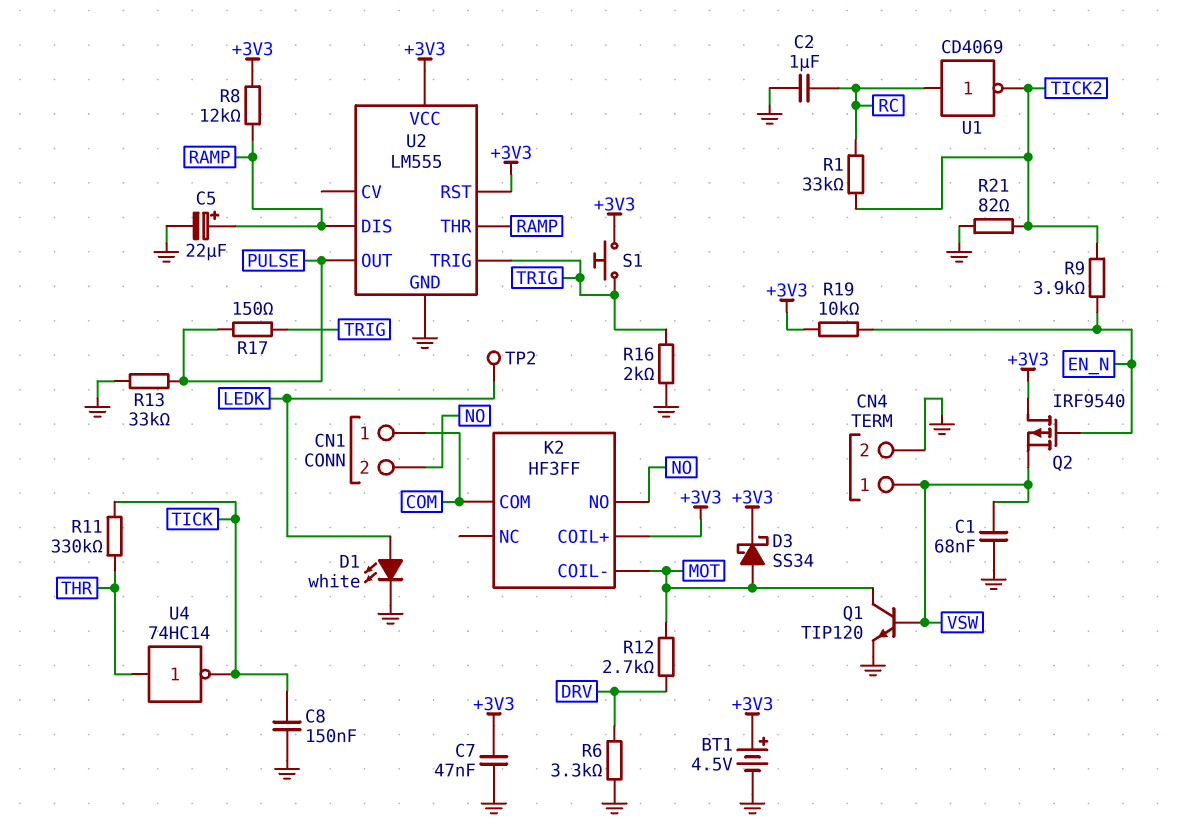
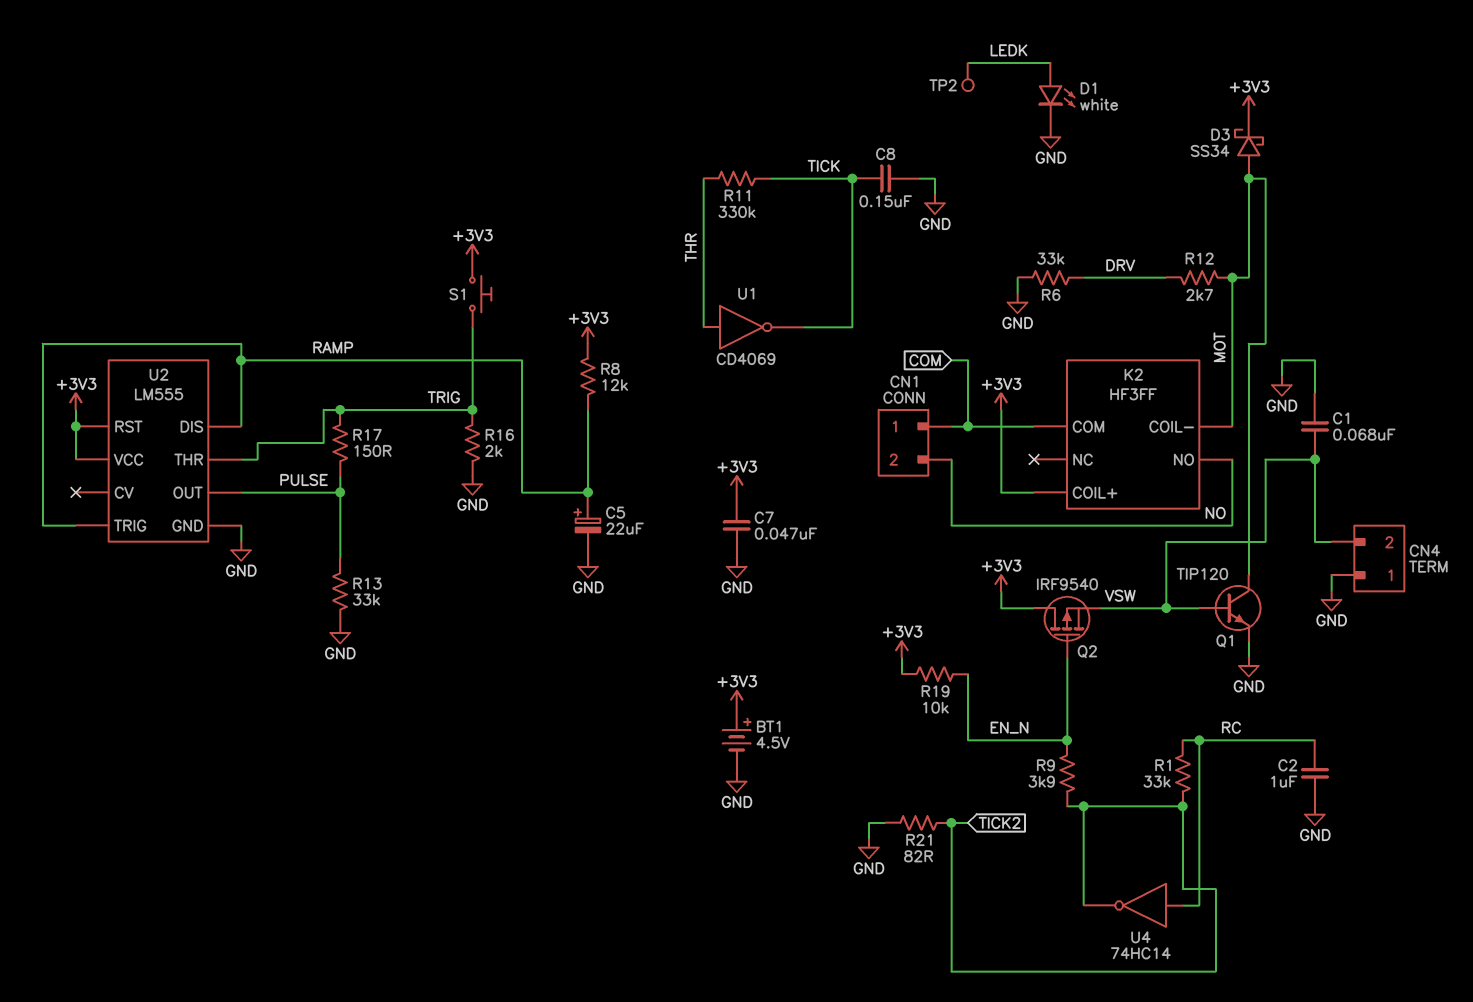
CN4 pin 1: VSW -> GND
CN4 pin 2: GND -> VSW
R6: 3.3k (DRV, GND) -> 33k (DRV, GND)
U1: NOT CD4069 (in RC, out TICK2) -> NOT CD4069 (in THR, out TICK)
U2 pin THR: RAMP -> TRIG
U2 pin TRIG: TRIG -> RAMP
U4: NOT 74HC14 (in THR, out TICK) -> NOT 74HC14 (in RC, out TICK2)

